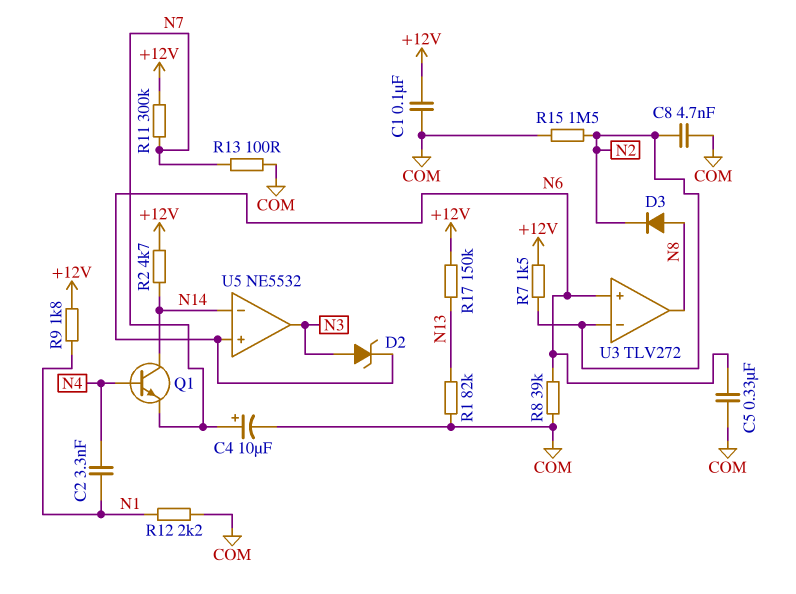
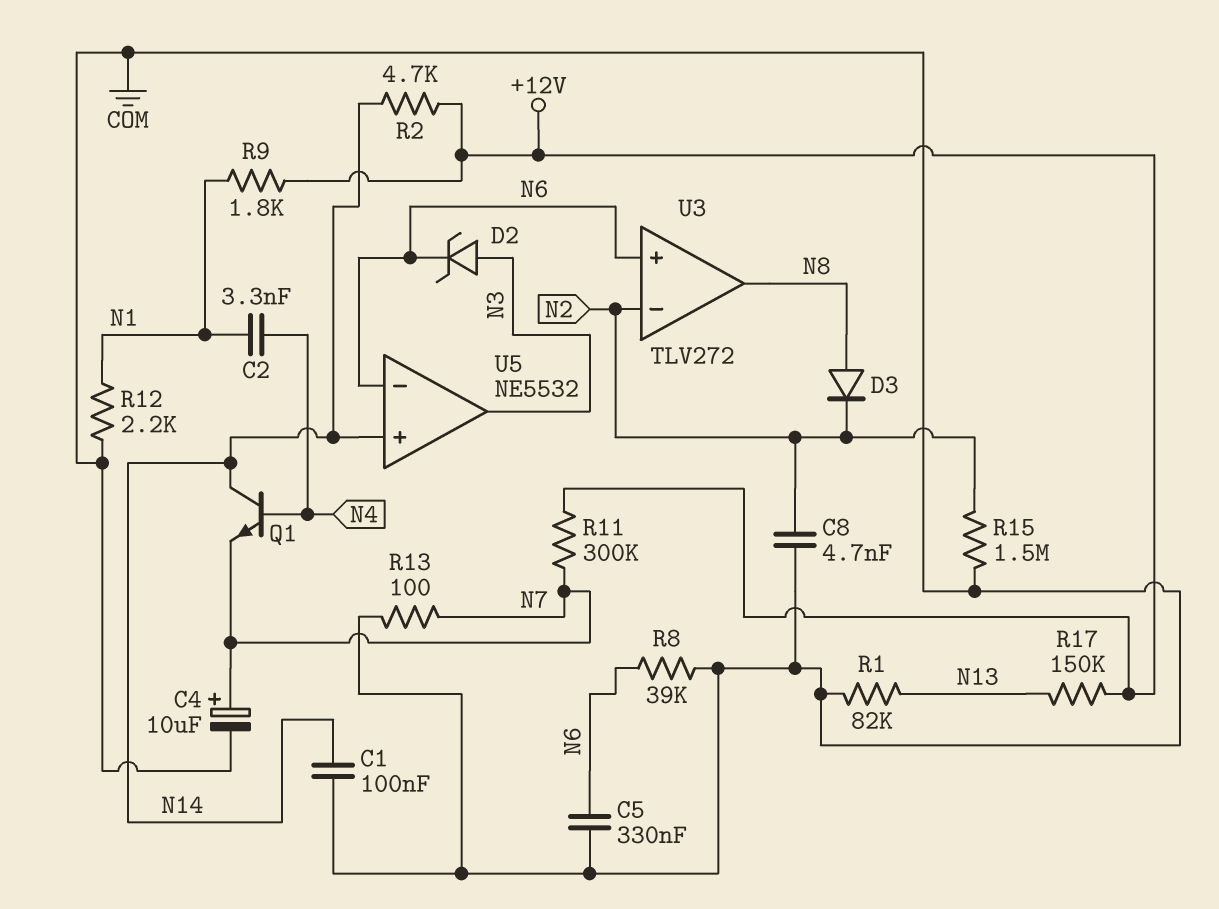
C1: 100nF (+12V, COM) -> 100nF (COM, N14)
R7: 1.5k (+12V, N2) -> none
U5 pin in+: N6 -> N14
U5 pin in-: N14 -> N6

